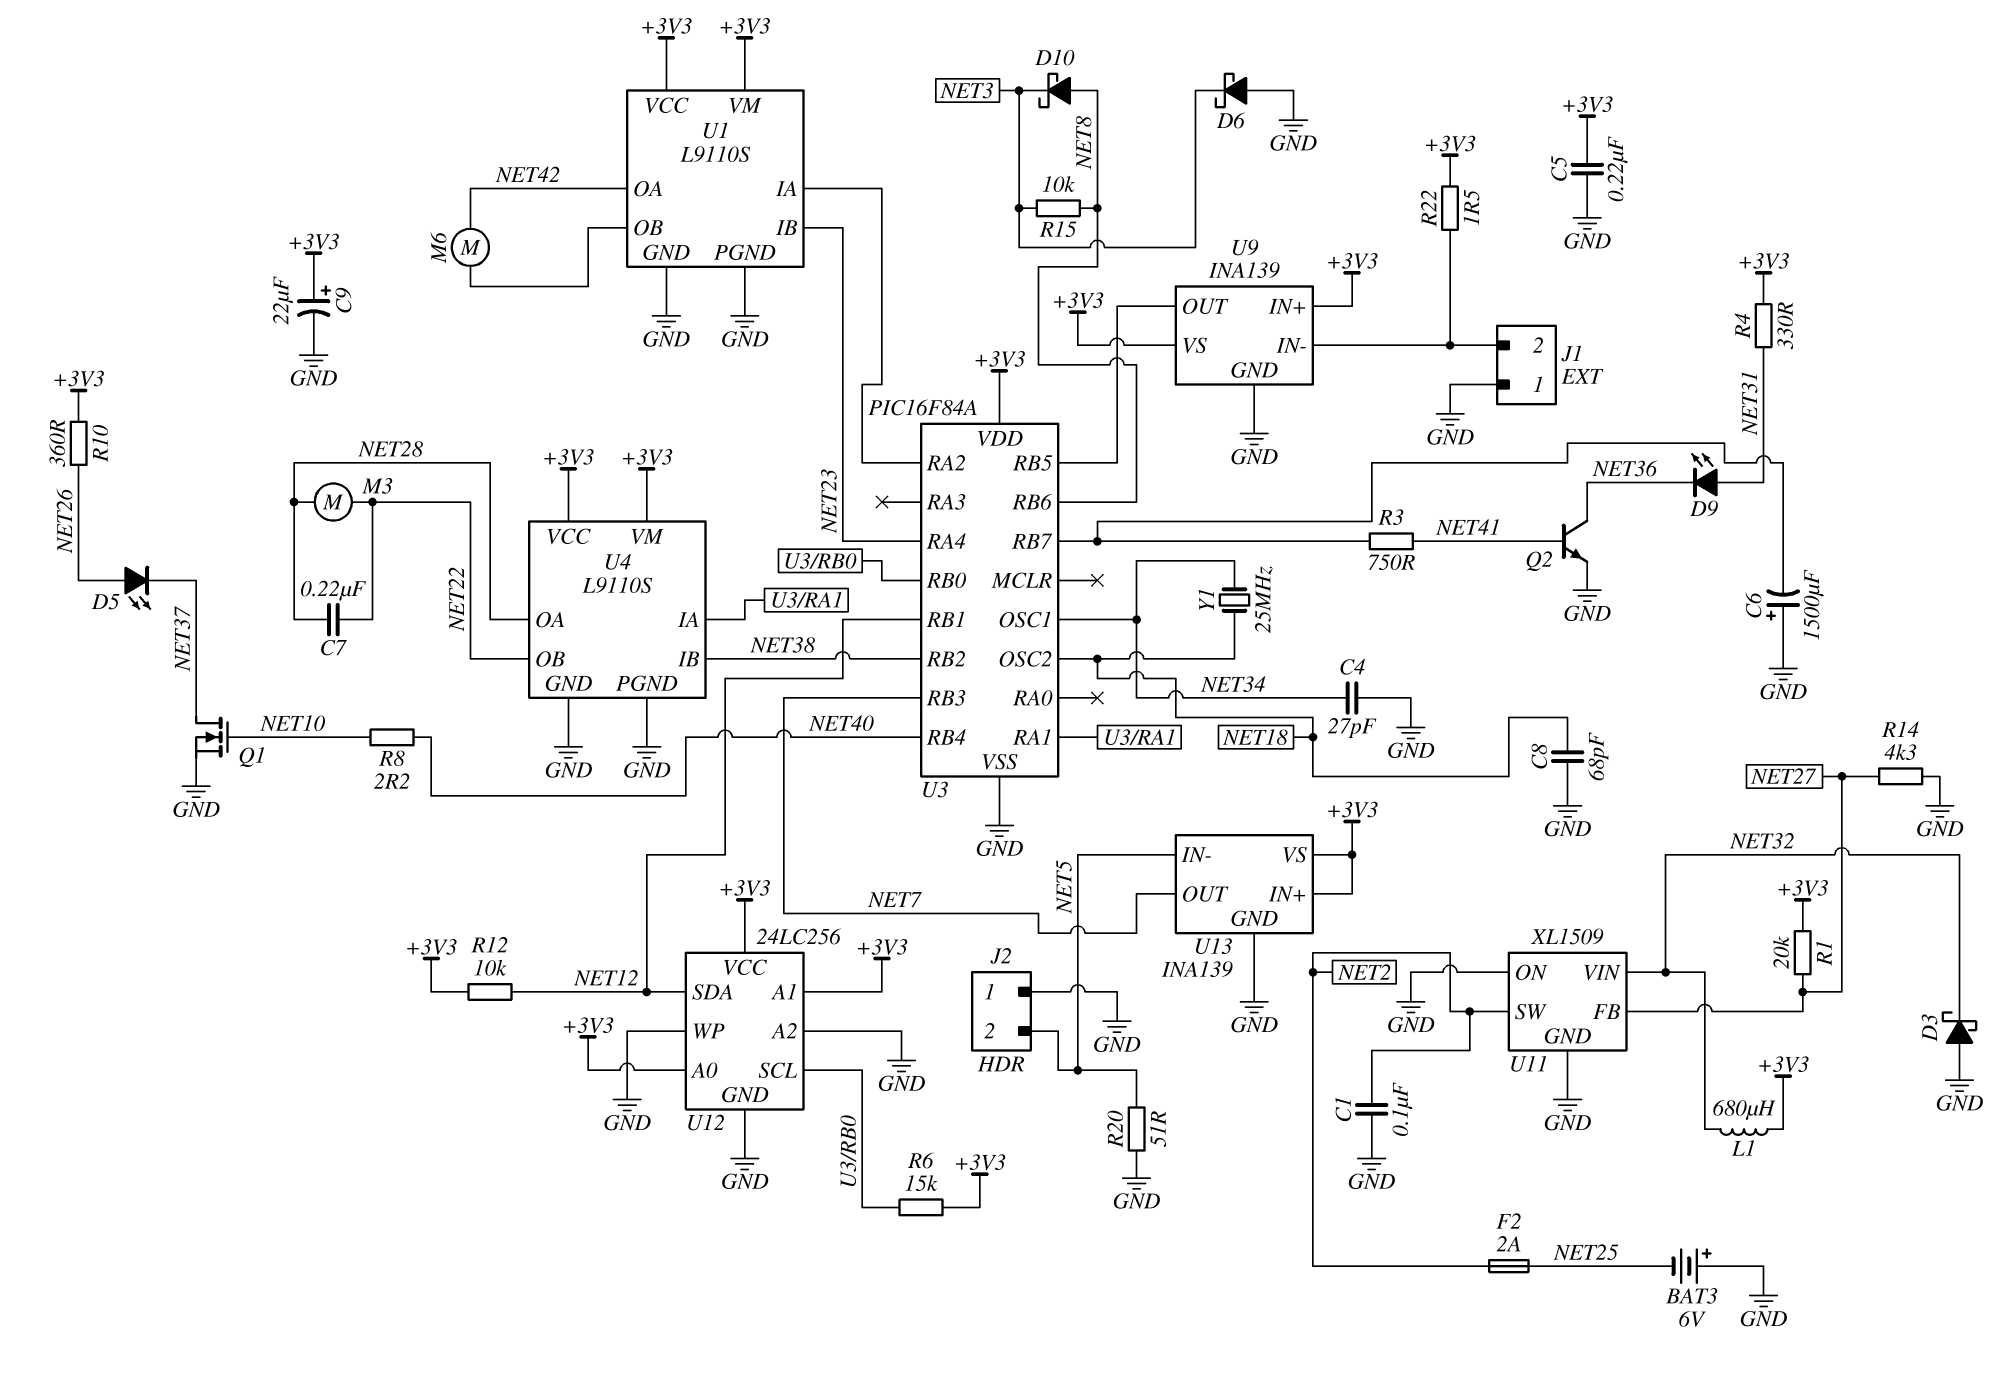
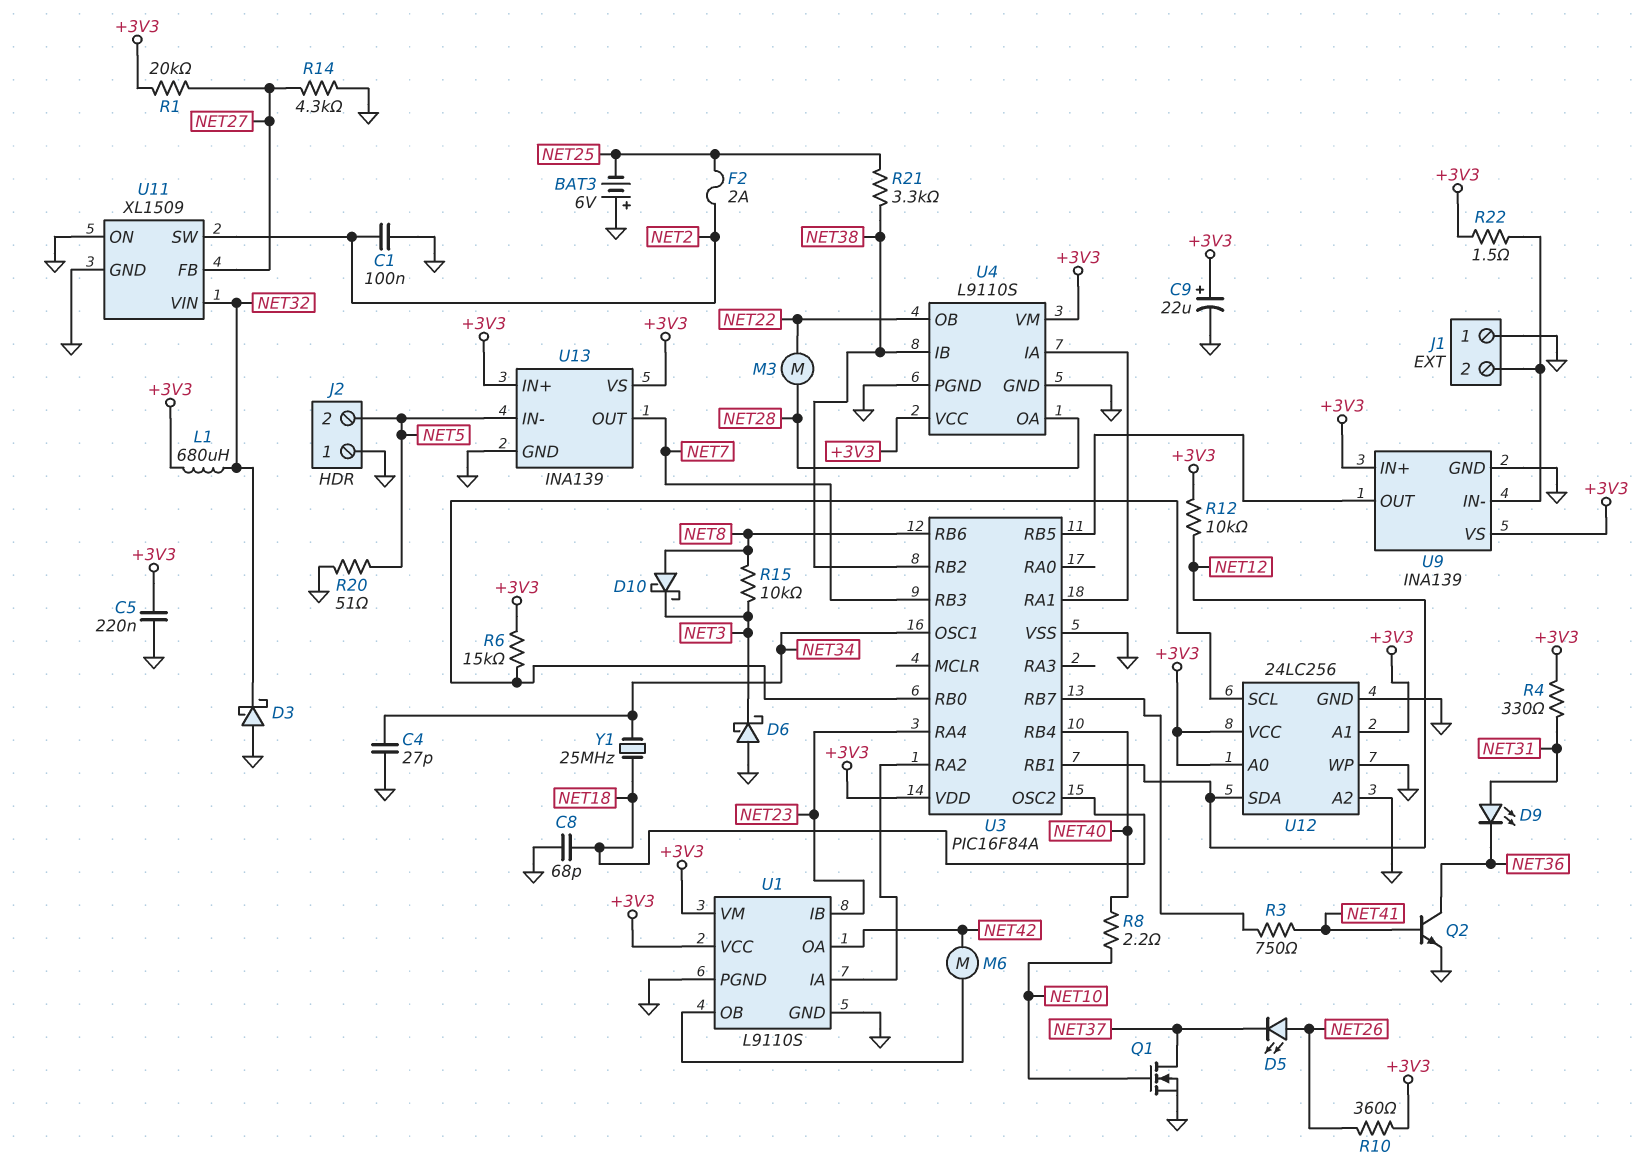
C6: 1500uF (plus GND, minus U3/RB7) -> none
C7: 220nF (NET22, NET28) -> none
R21: none -> 3.3k (NET25, NET38)

